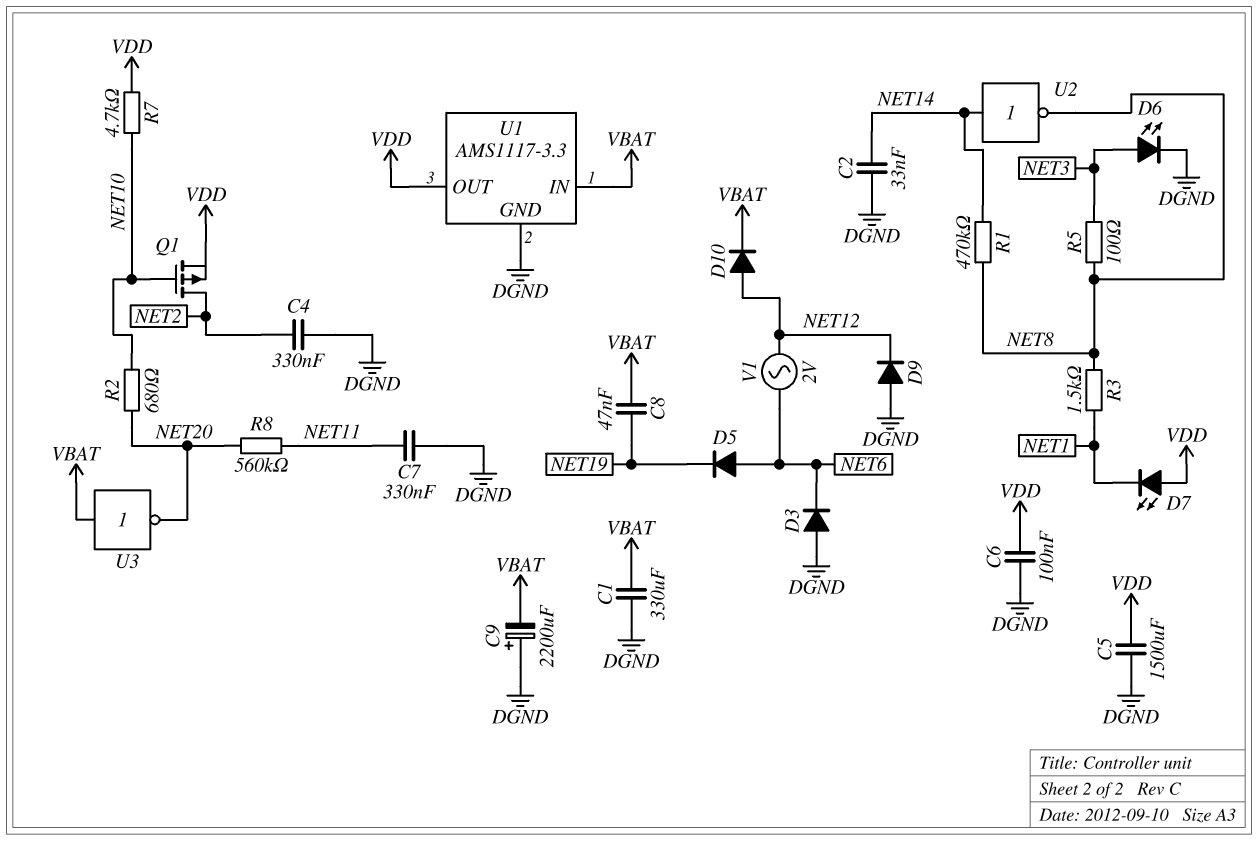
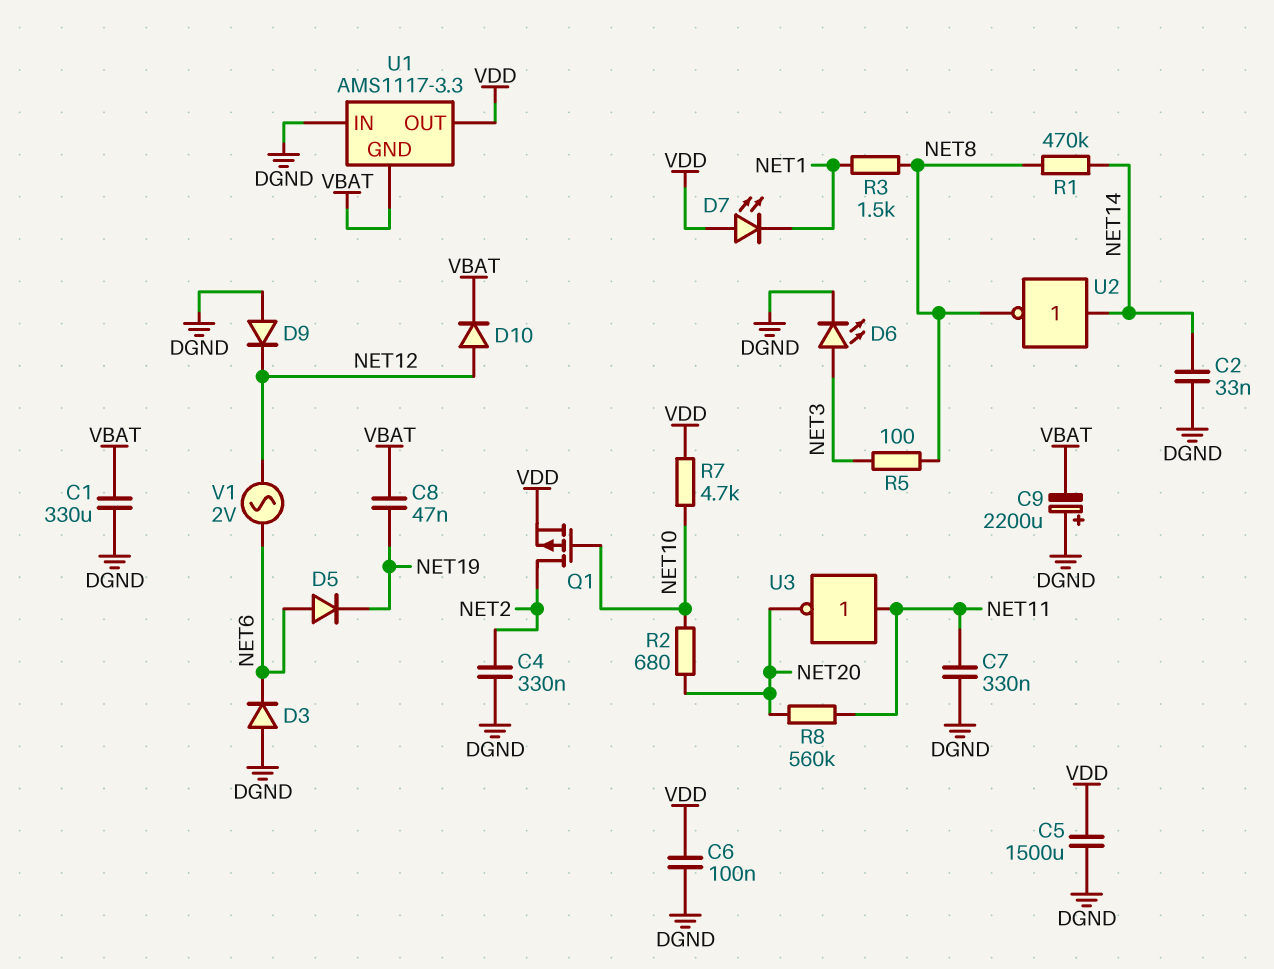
U1 pin GND: DGND -> VBAT
U1 pin IN: VBAT -> DGND
U3: NOT (in VBAT, out NET20) -> NOT (in NET11, out NET20)

